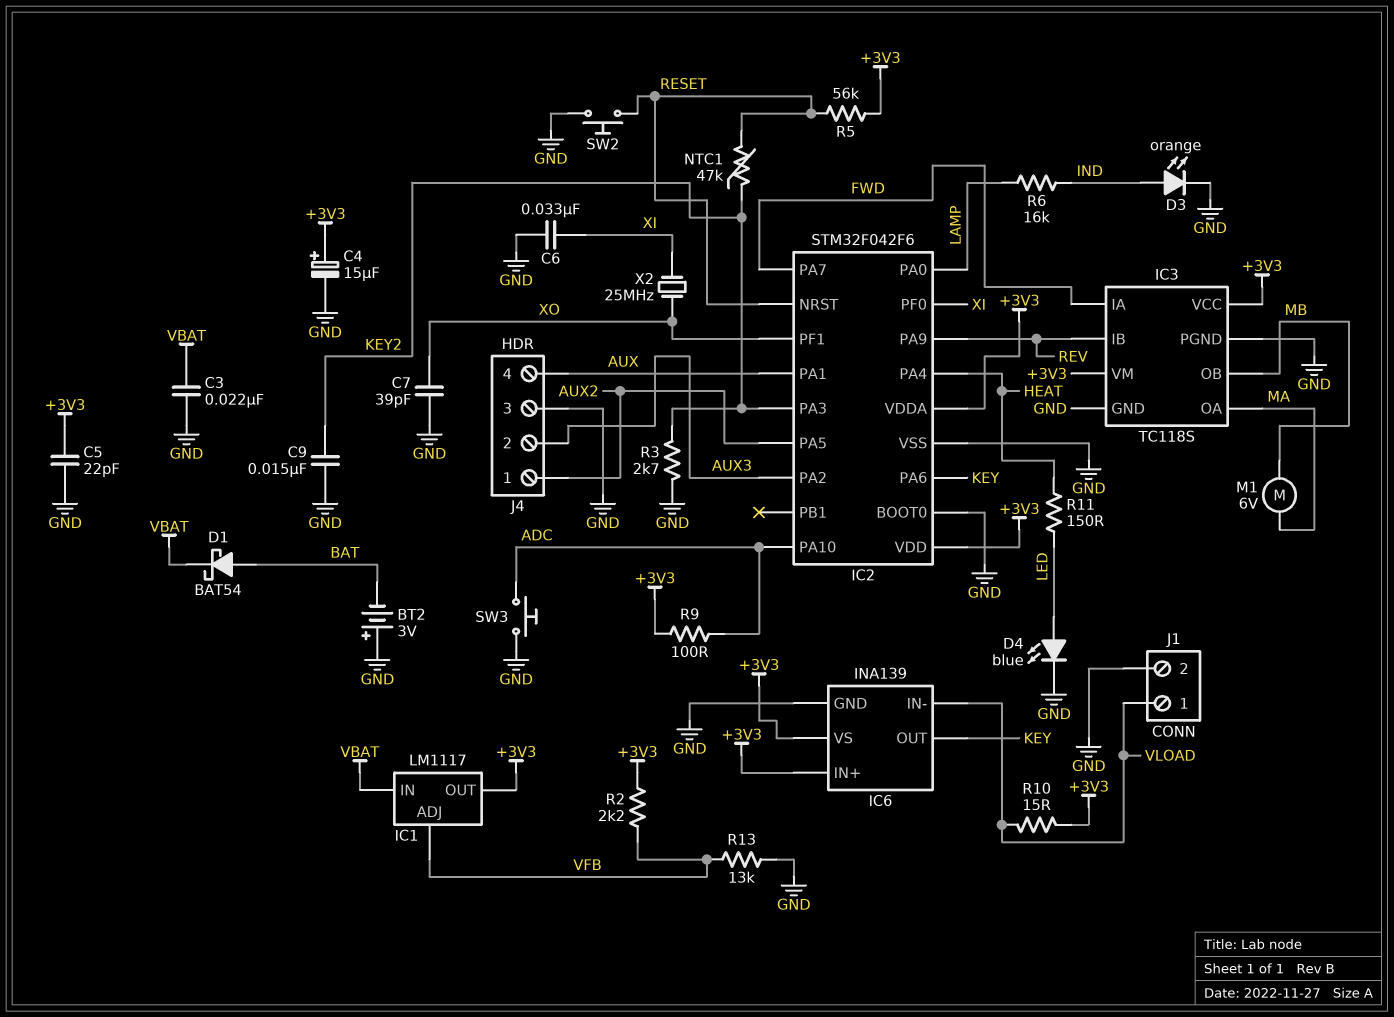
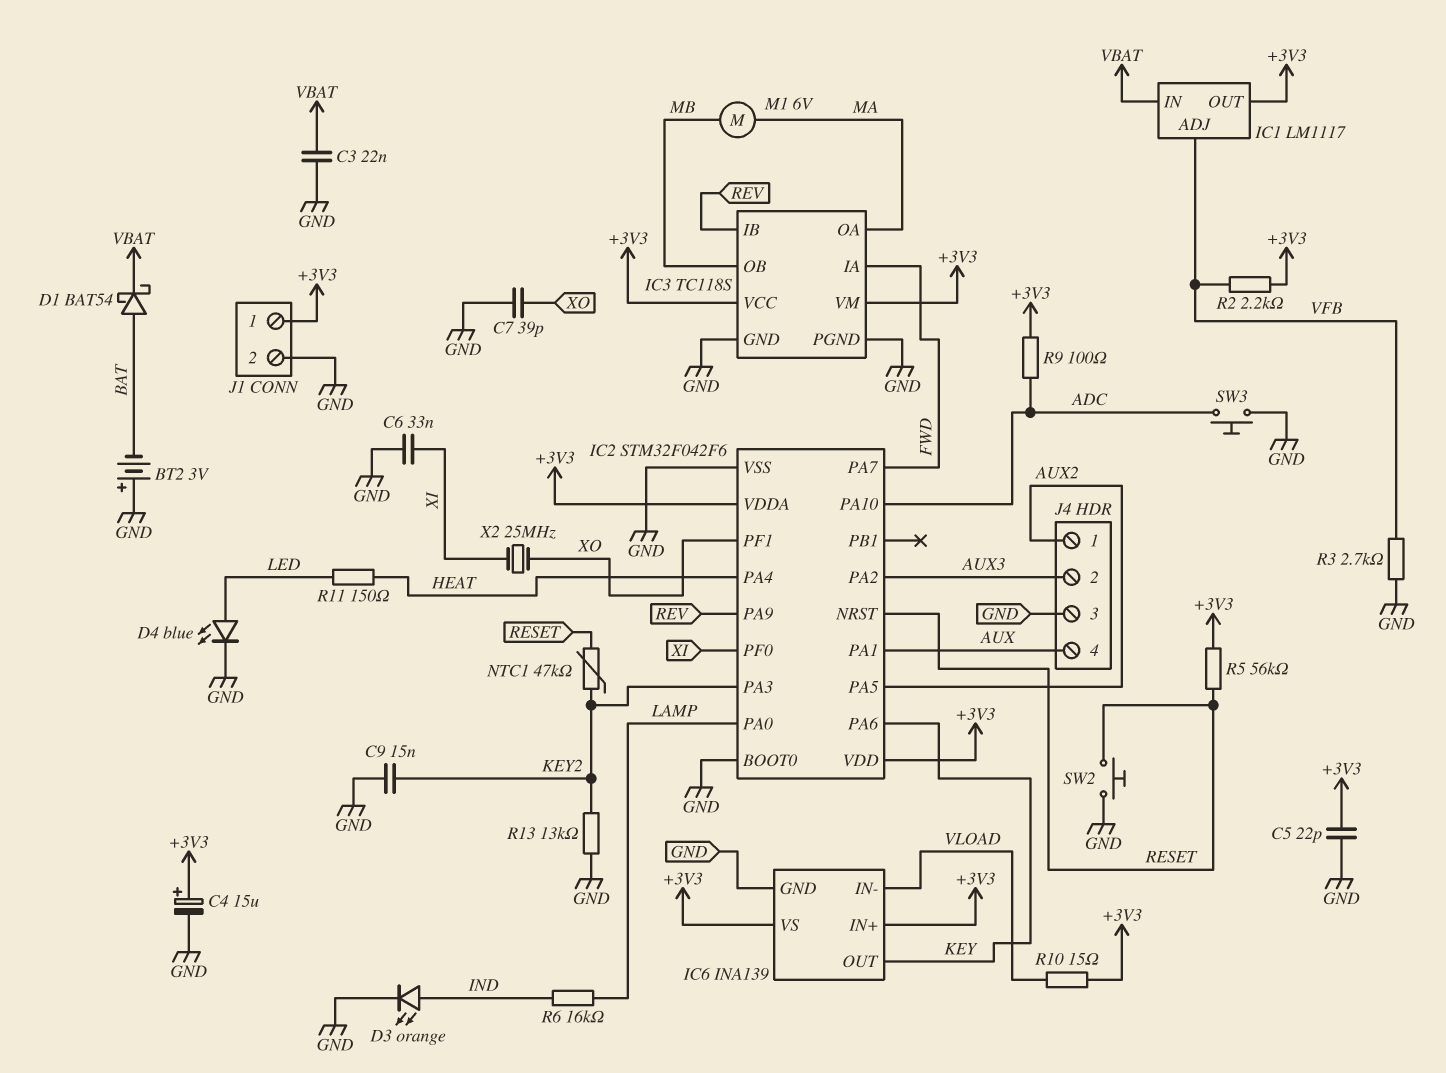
J1 pin 1: VLOAD -> +3V3
R3: 2.7k (GND, KEY2) -> 2.7k (GND, VFB)
R13: 13k (GND, VFB) -> 13k (GND, KEY2)

